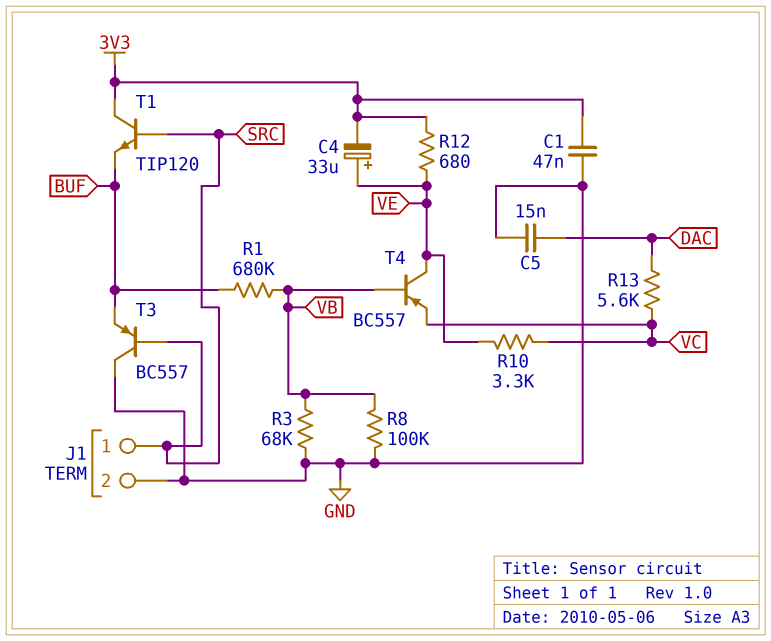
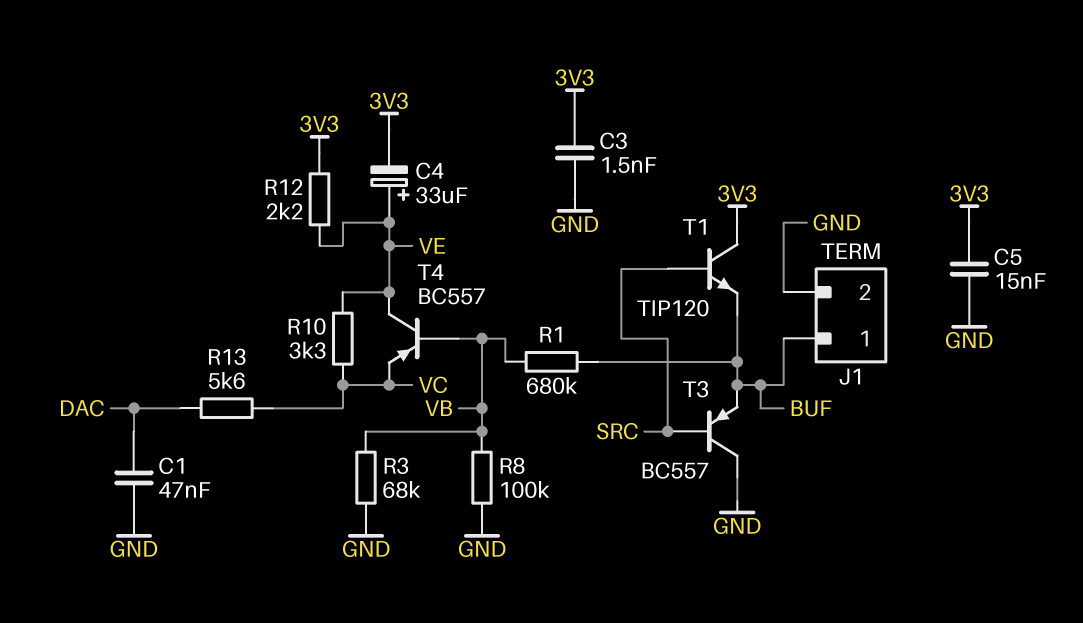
C1: 47nF (3V3, GND) -> 47nF (DAC, GND)
C3: none -> 1.5nF (3V3, GND)
C5: 15nF (DAC, GND) -> 15nF (3V3, GND)
J1 pin 1: SRC -> BUF
R12: 680 (3V3, VE) -> 2.2k (3V3, VE)

